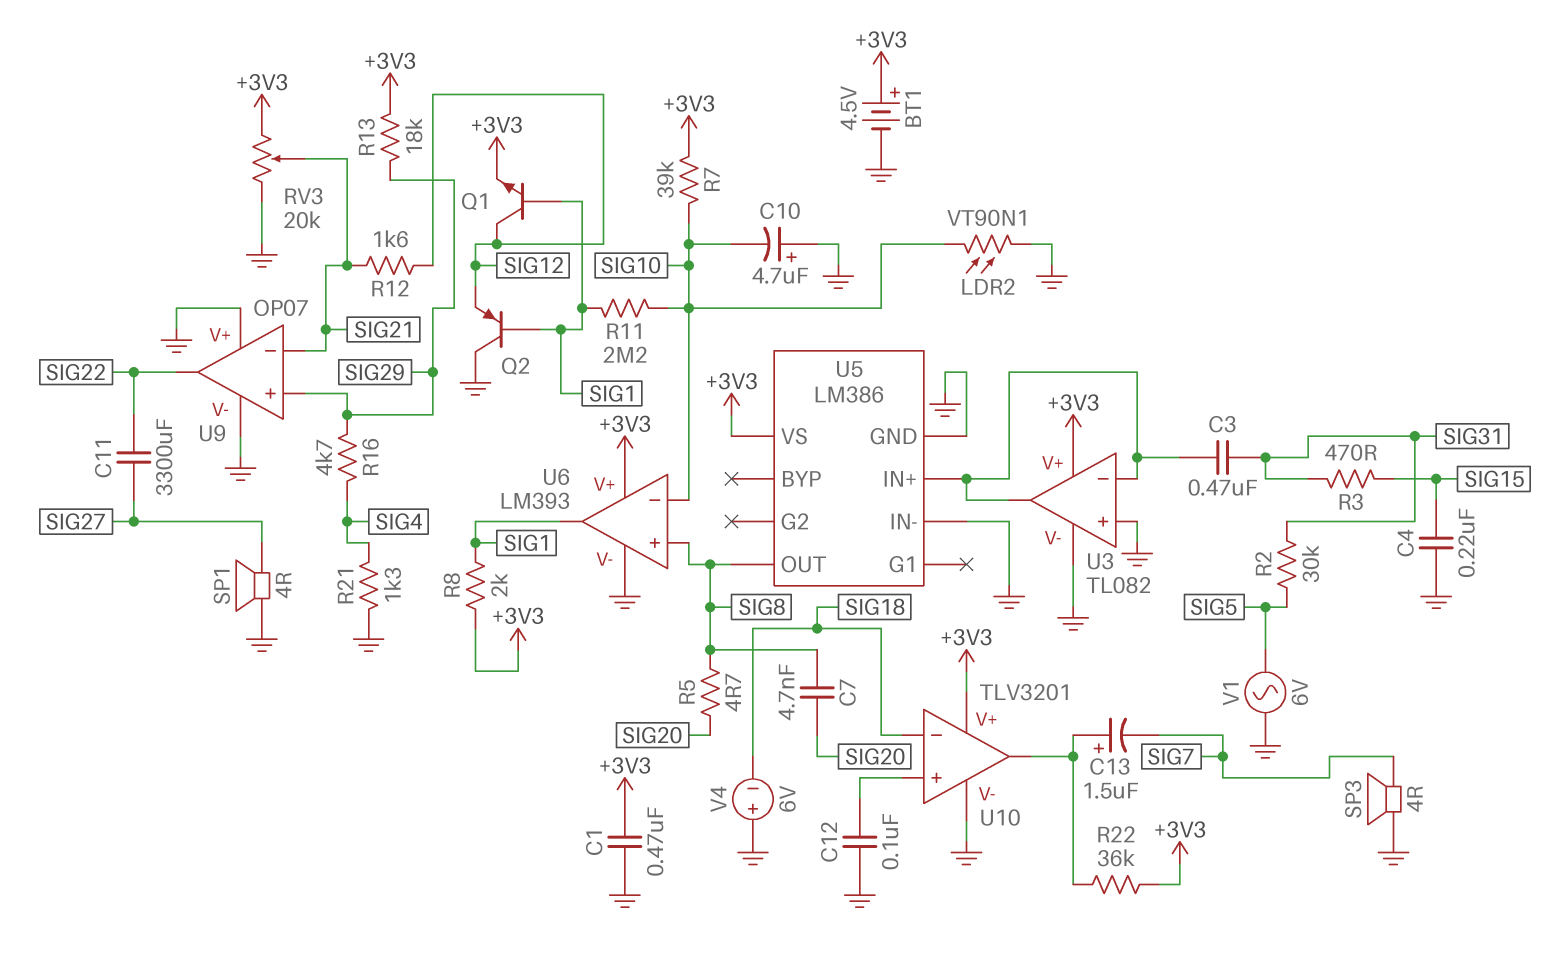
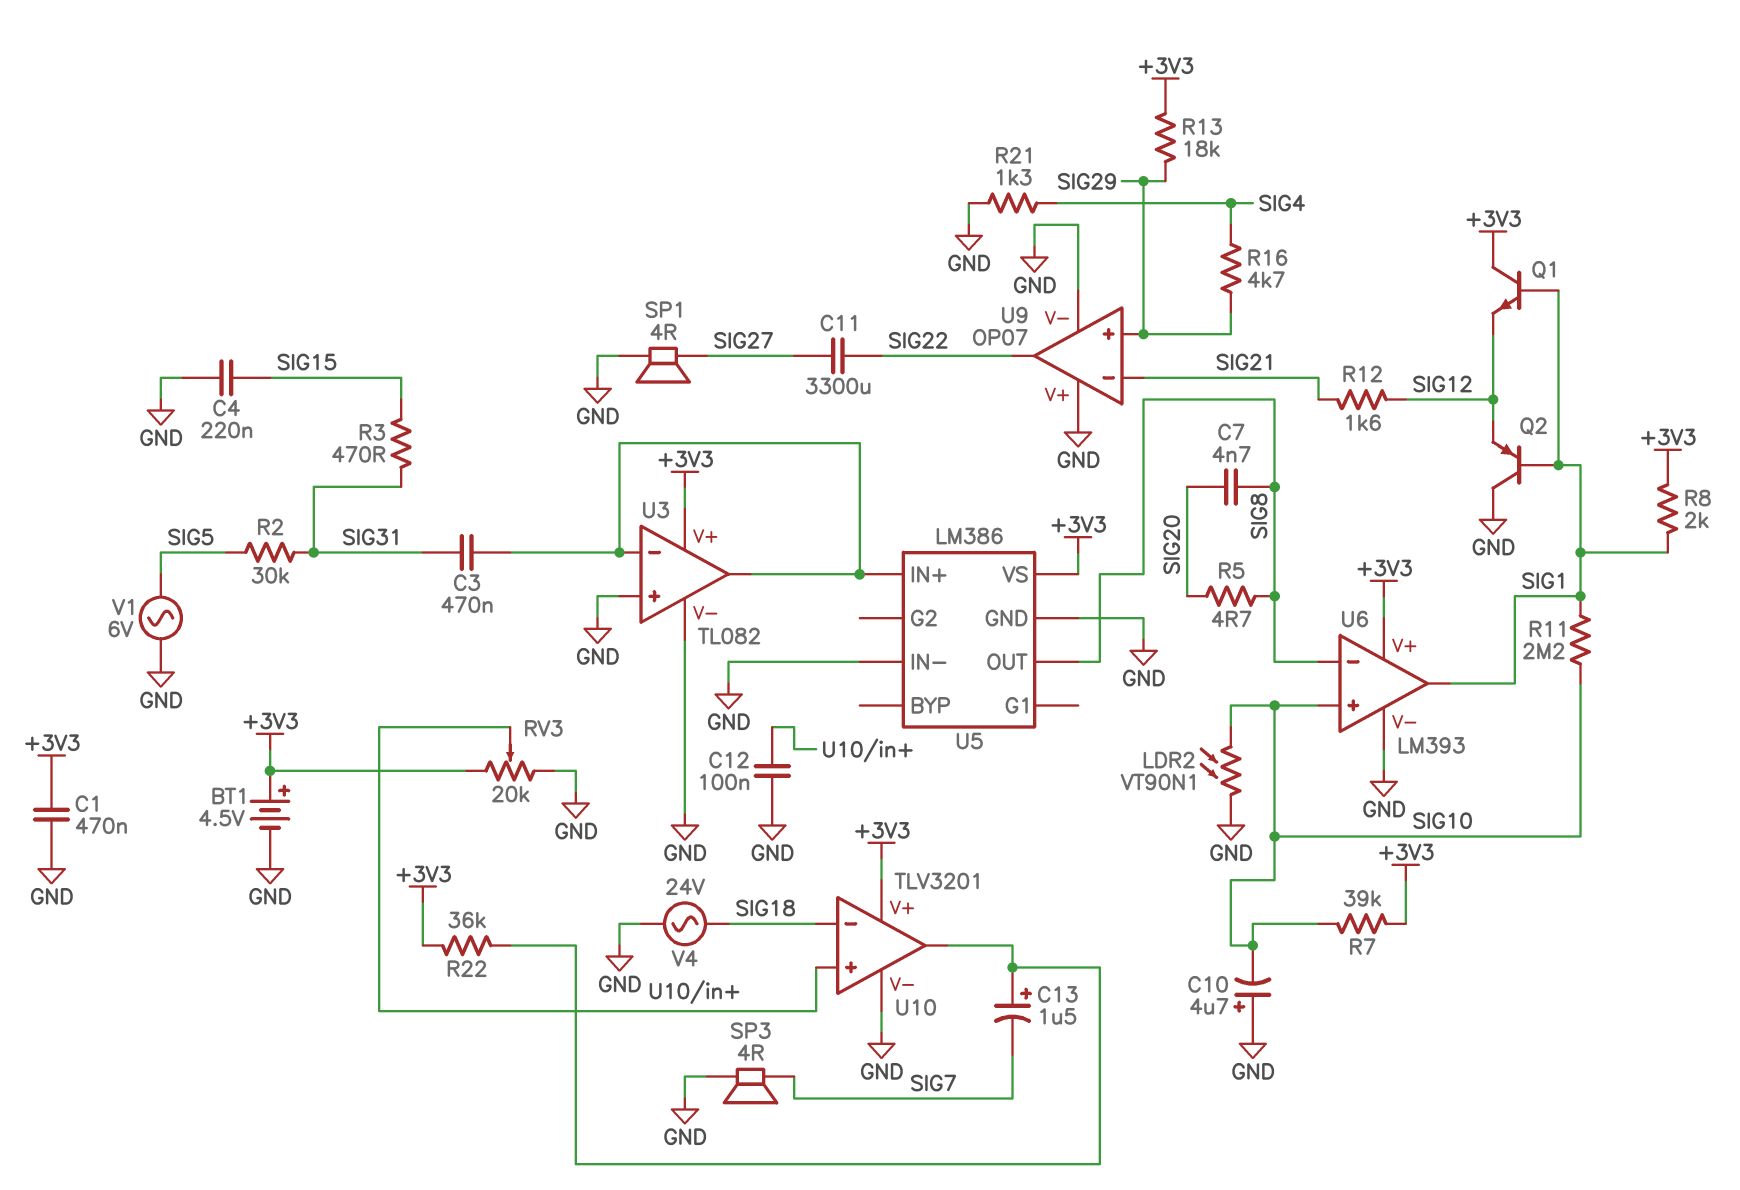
Q1: NPN (B SIG1, C SIG12, E +3V3) -> NPN (B SIG1, C +3V3, E SIG12)
RV3: 20k (+3V3, GND, wiper SIG21) -> 20k (+3V3, GND, wiper U10/in+)
U6 pin in+: SIG8 -> SIG10
U6 pin in-: SIG10 -> SIG8
V4: 6V (plus GND, minus SIG18) -> AC 24V (GND, SIG18)

